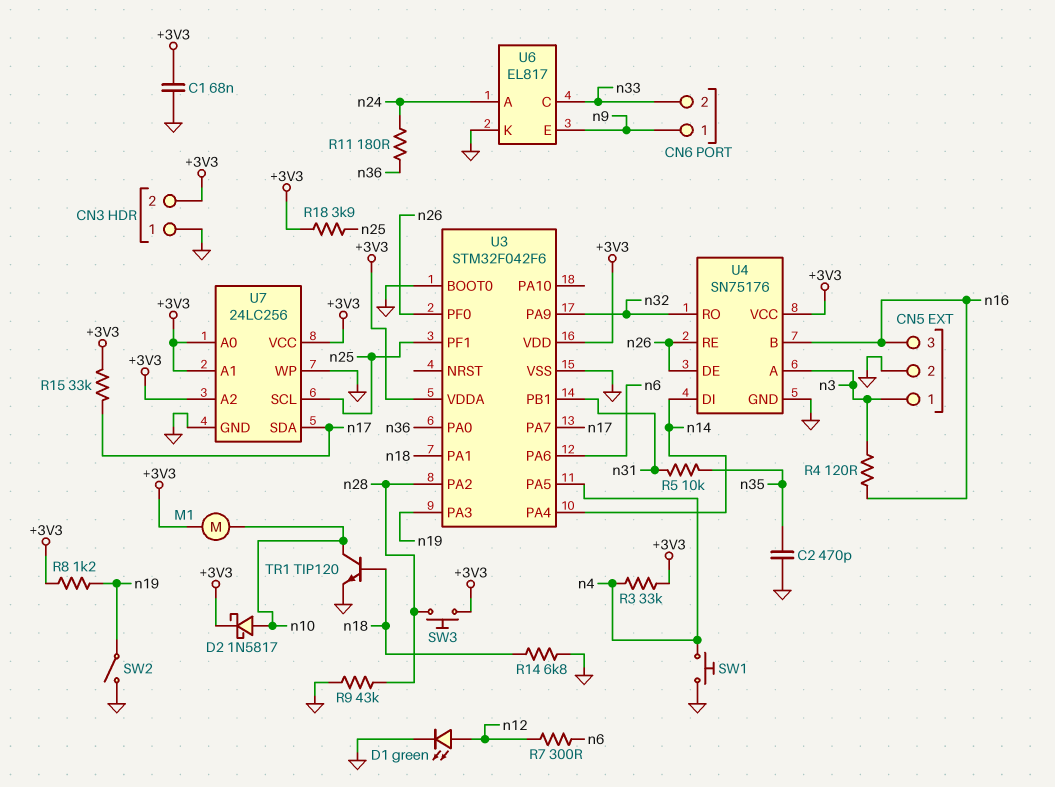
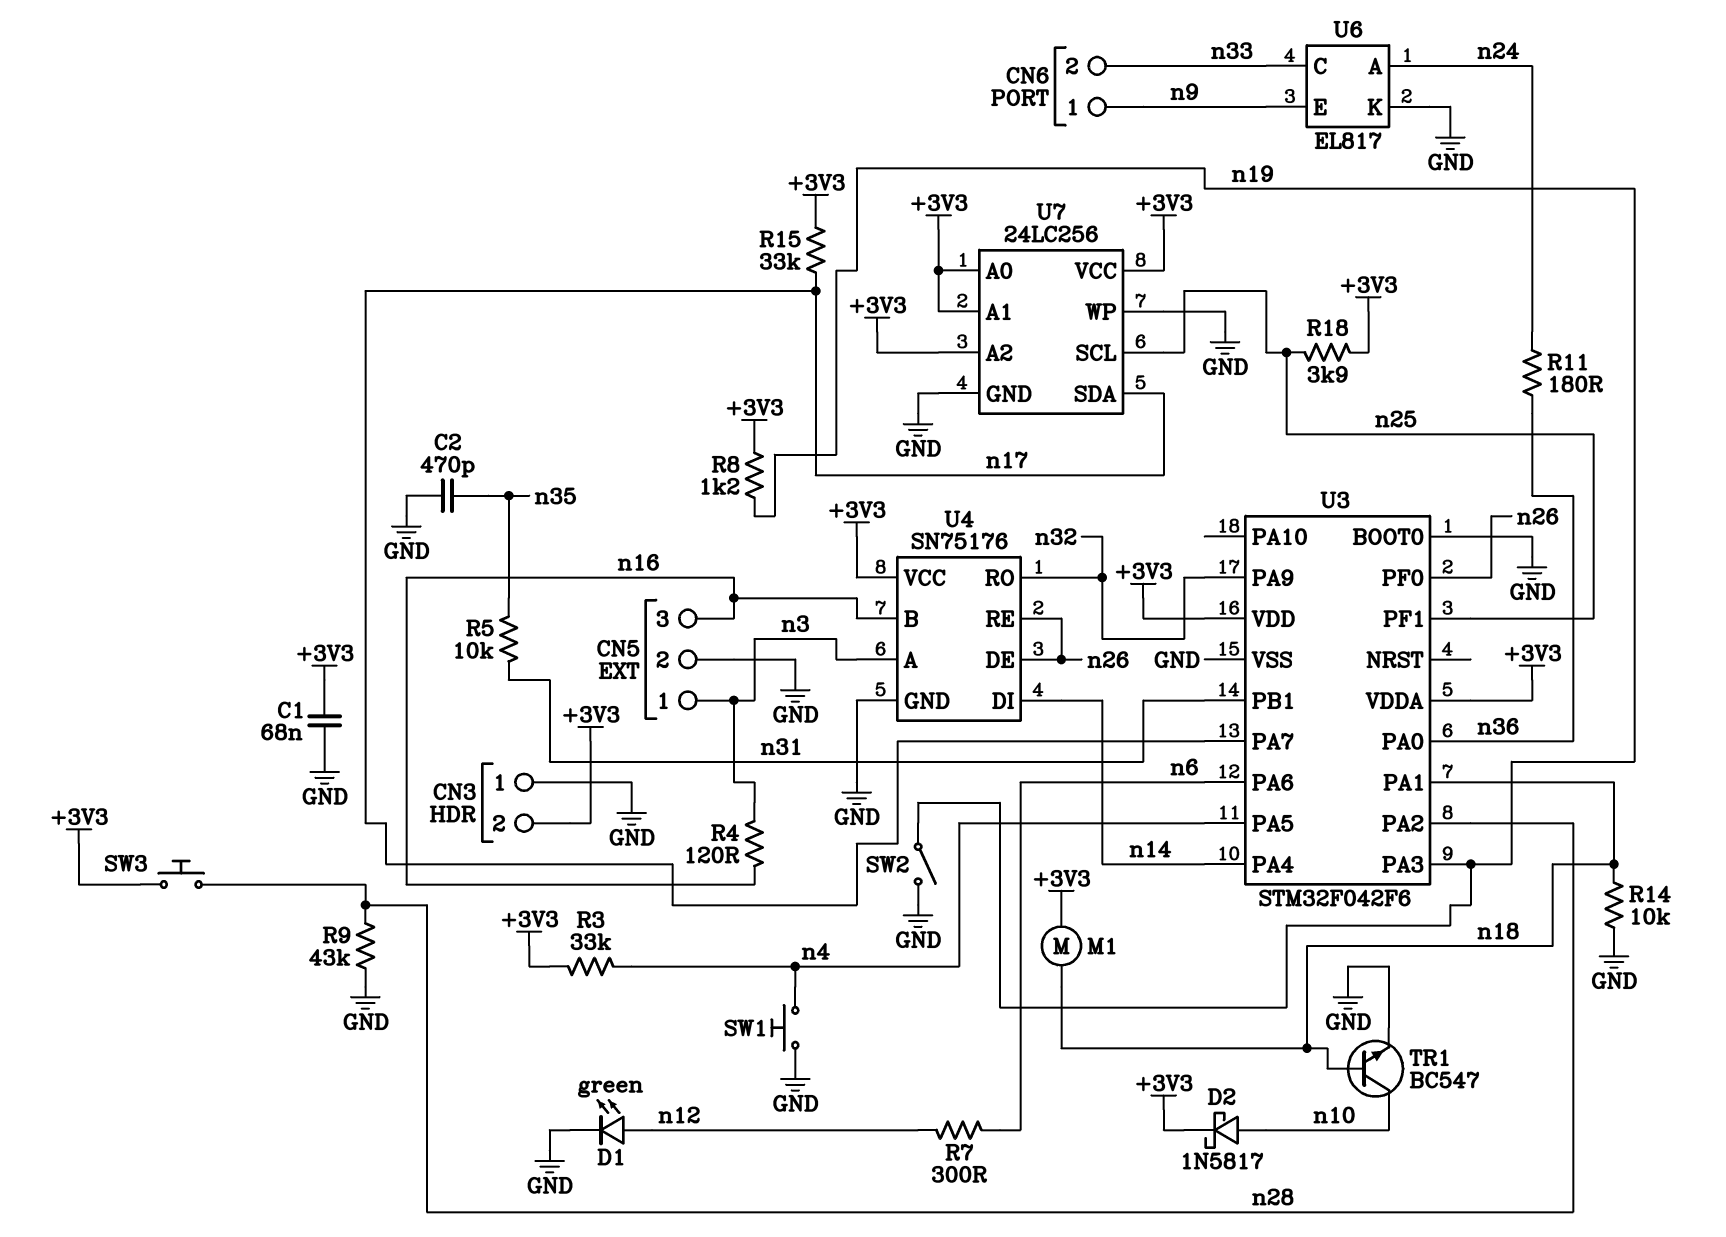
M1: motor (+3V3, n10) -> motor (+3V3, n18)
R14: 6.8k (GND, n18) -> 10k (GND, n18)
TR1: NPN TIP120 (B n18, C n10, E GND) -> NPN BC547 (B n18, C n10, E GND)

